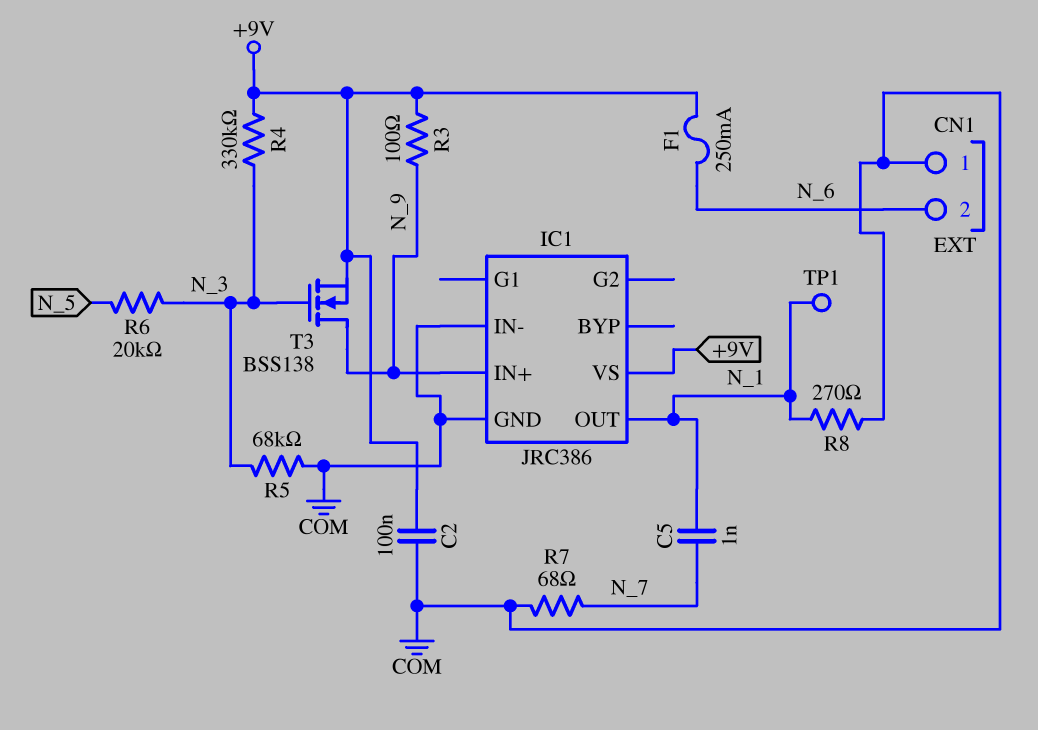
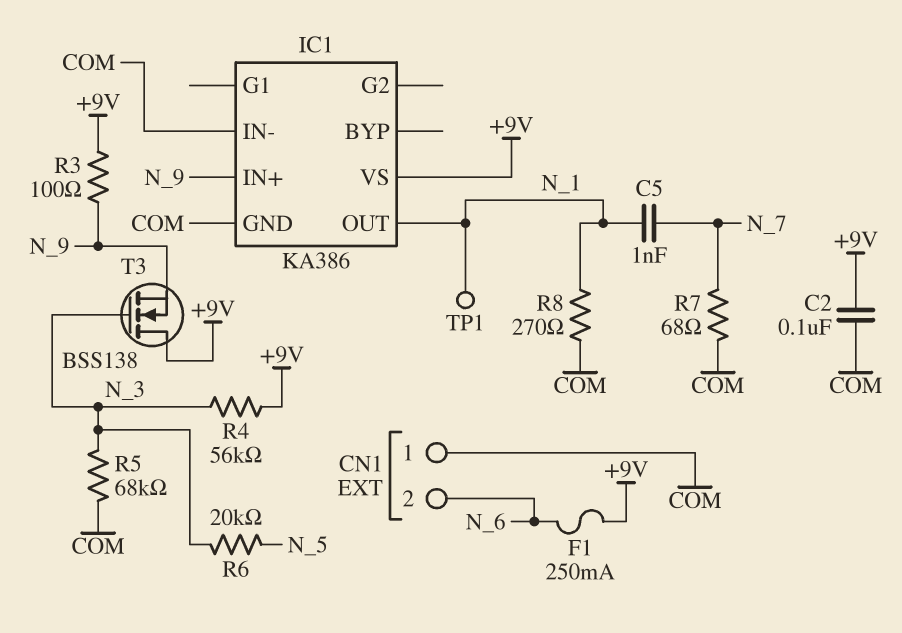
IC1: JRC386 -> KA386
R4: 330k (+9V, N_3) -> 56k (+9V, N_3)
T3: NMOS BSS138 (G N_3, D N_9, S +9V) -> NMOS BSS138 (G N_3, D +9V, S N_9)

